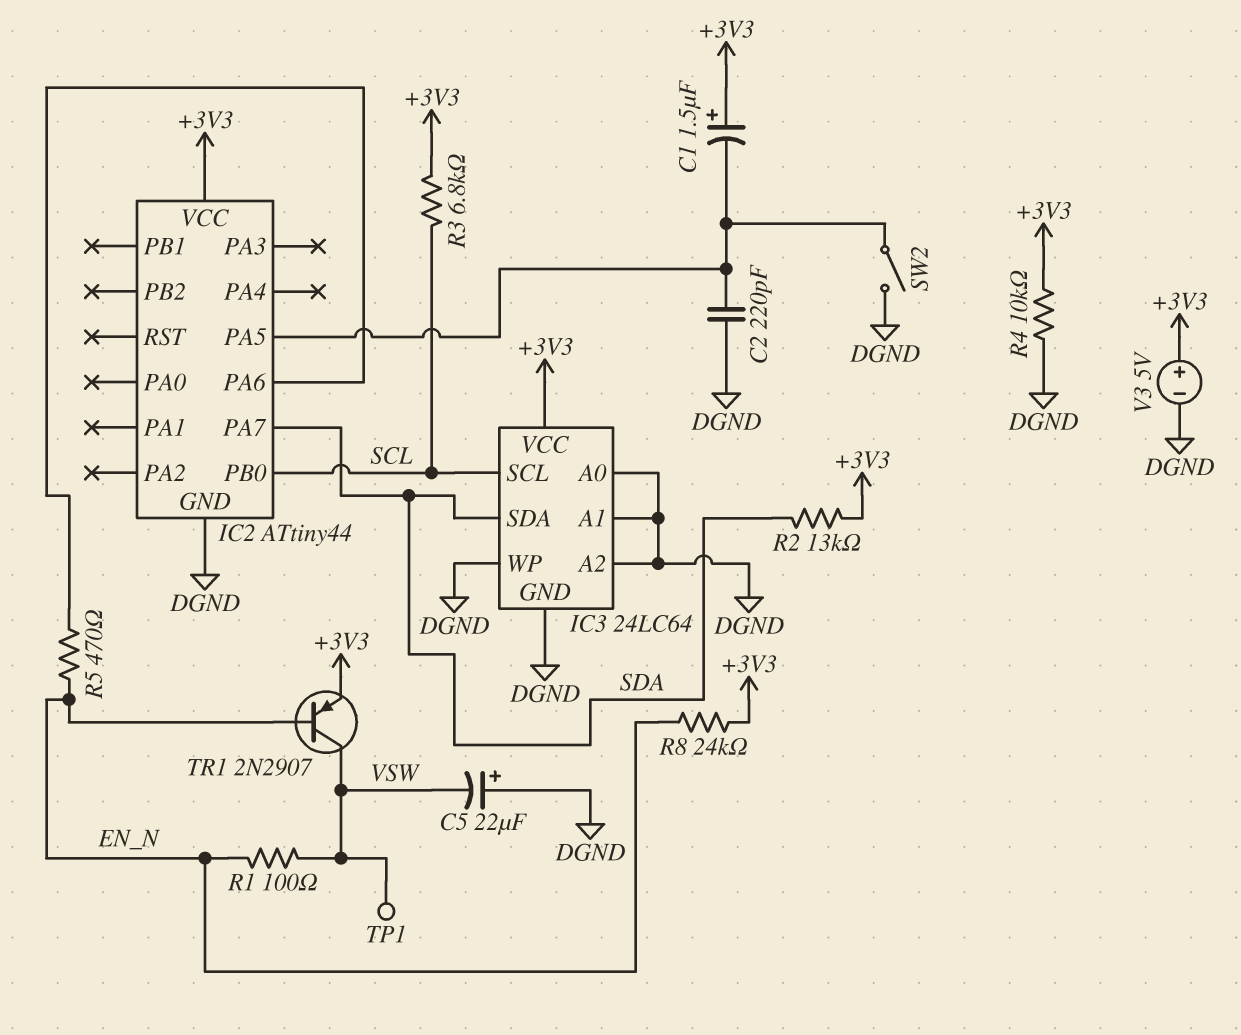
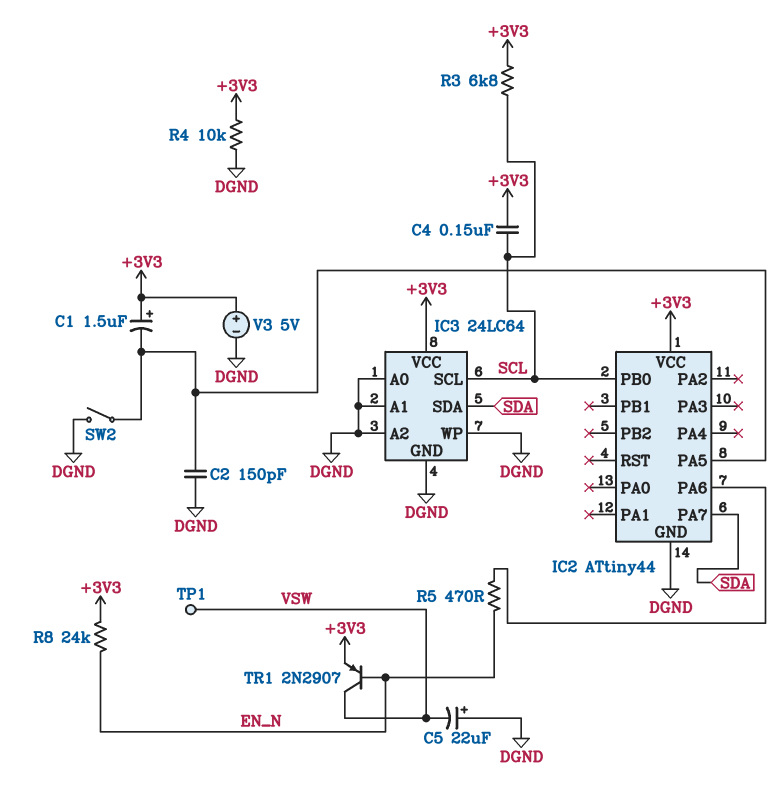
C2: 220pF (DGND, IC2/PA5) -> 150pF (DGND, IC2/PA5)
C4: none -> 150nF (+3V3, SCL)
R1: 100 (EN_N, VSW) -> none
R2: 13k (+3V3, SDA) -> none

